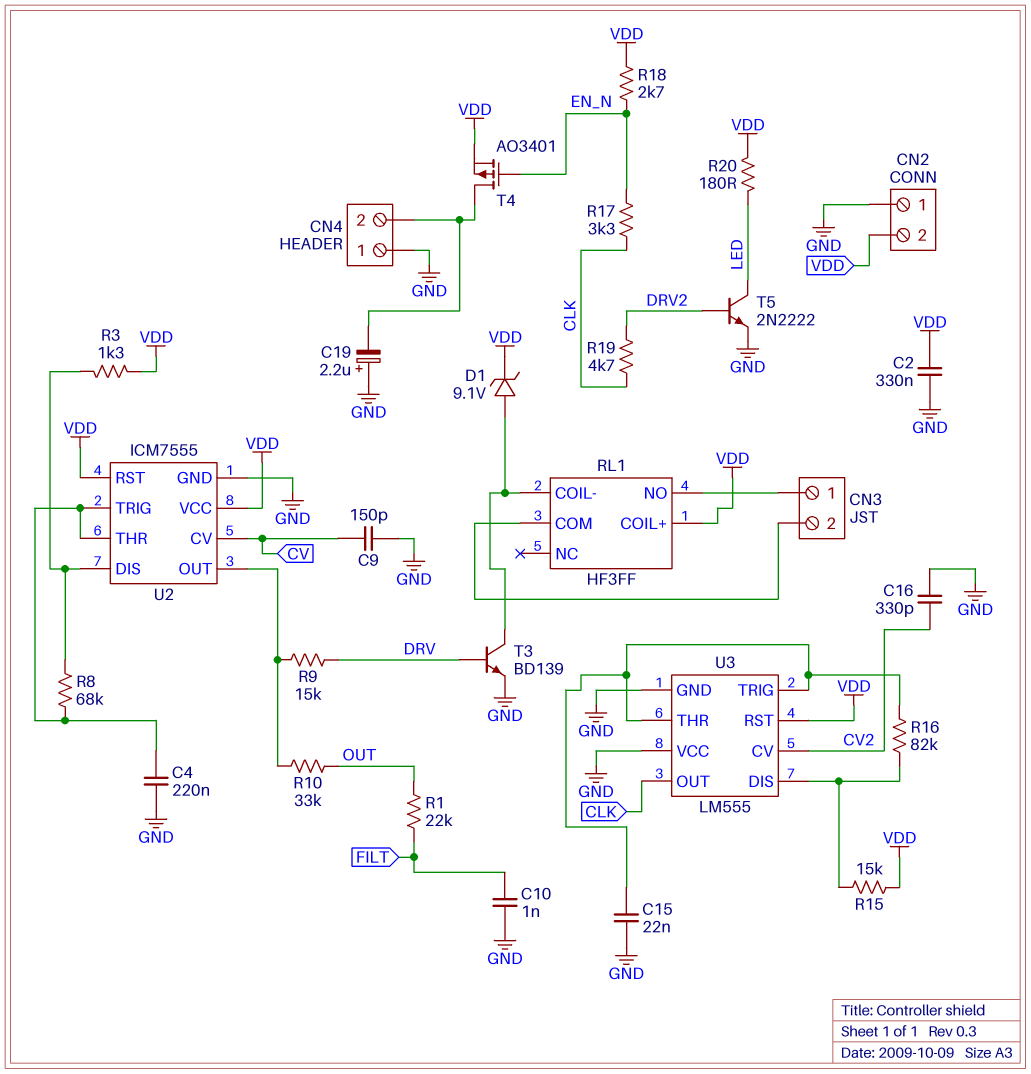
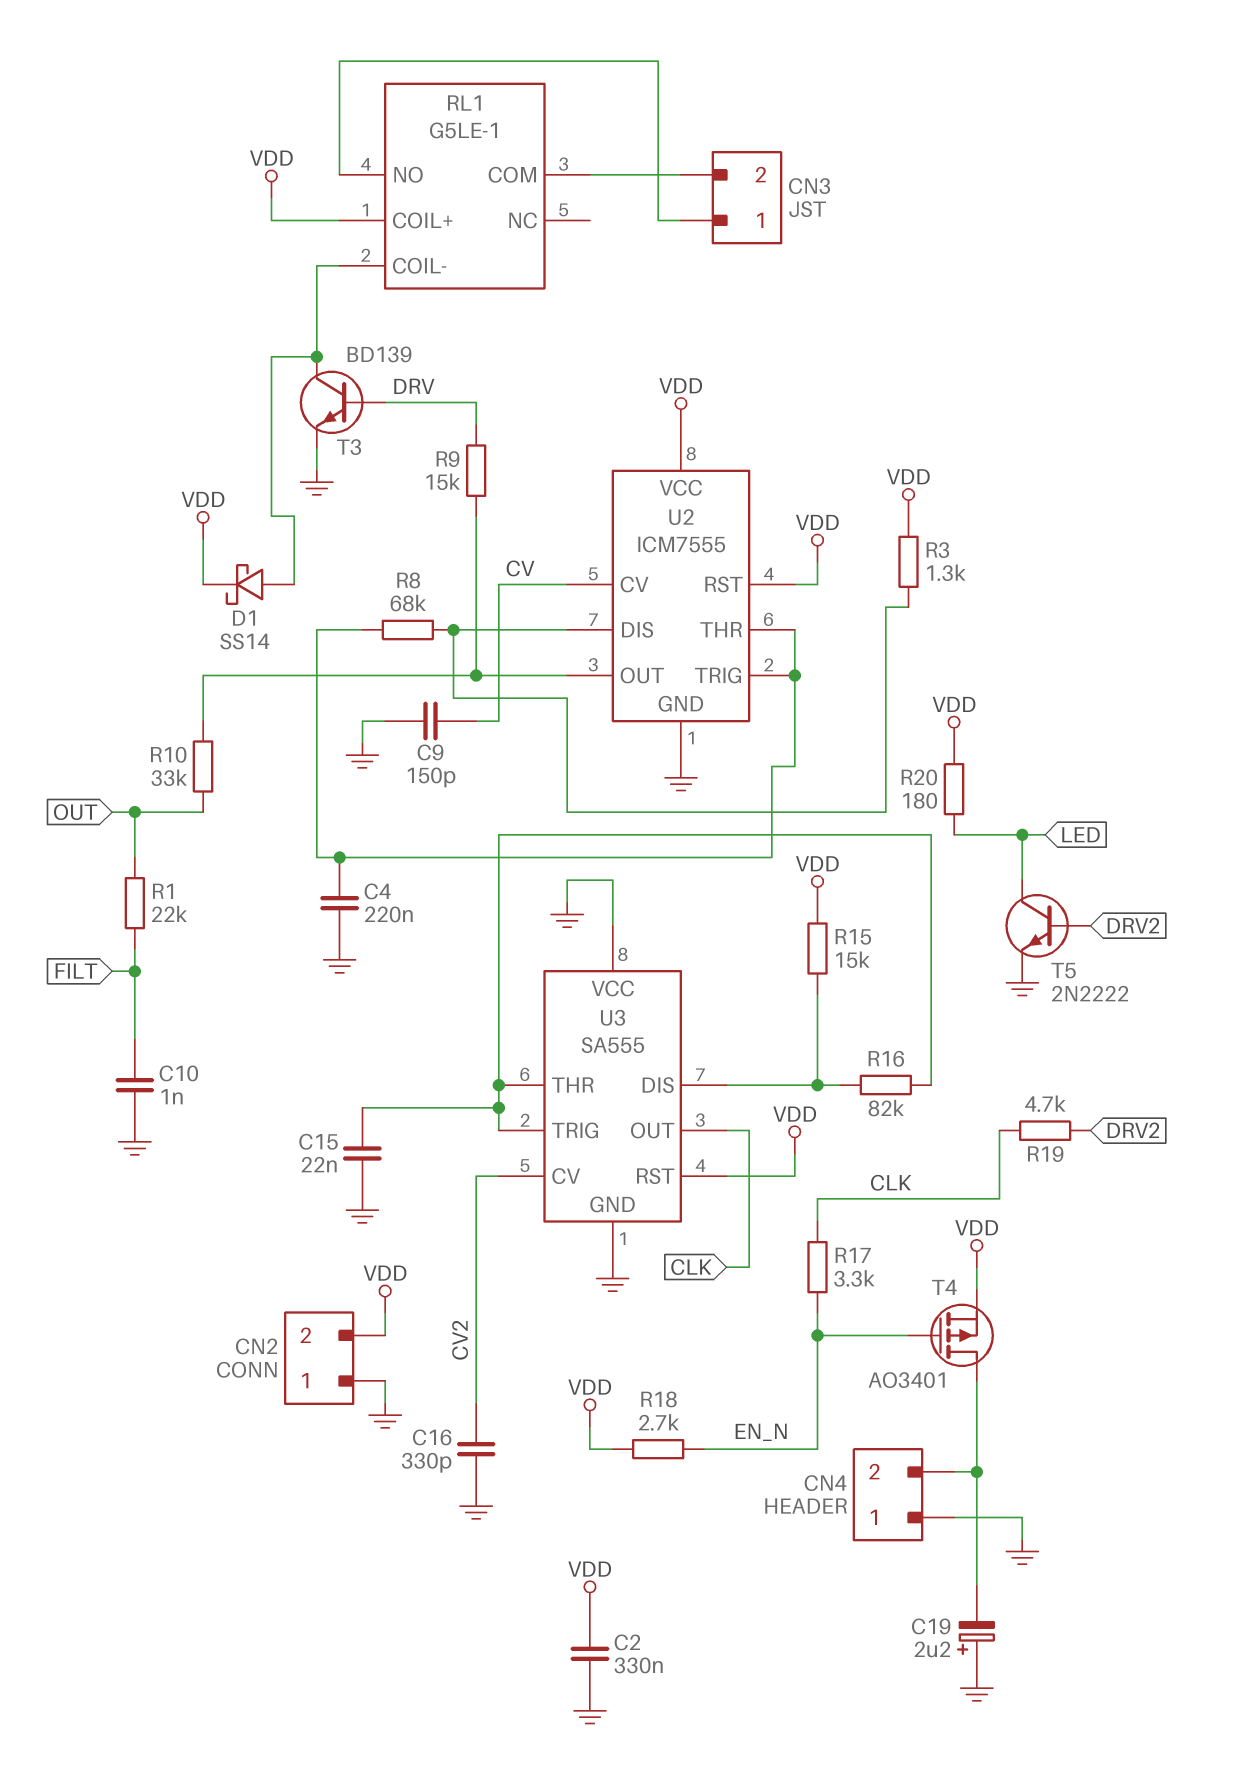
D1: zener 9.1V (A RL1/COIL-, K VDD) -> schottky SS14 (A RL1/COIL-, K VDD)
RL1: HF3FF -> G5LE-1
U3: LM555 -> SA555

